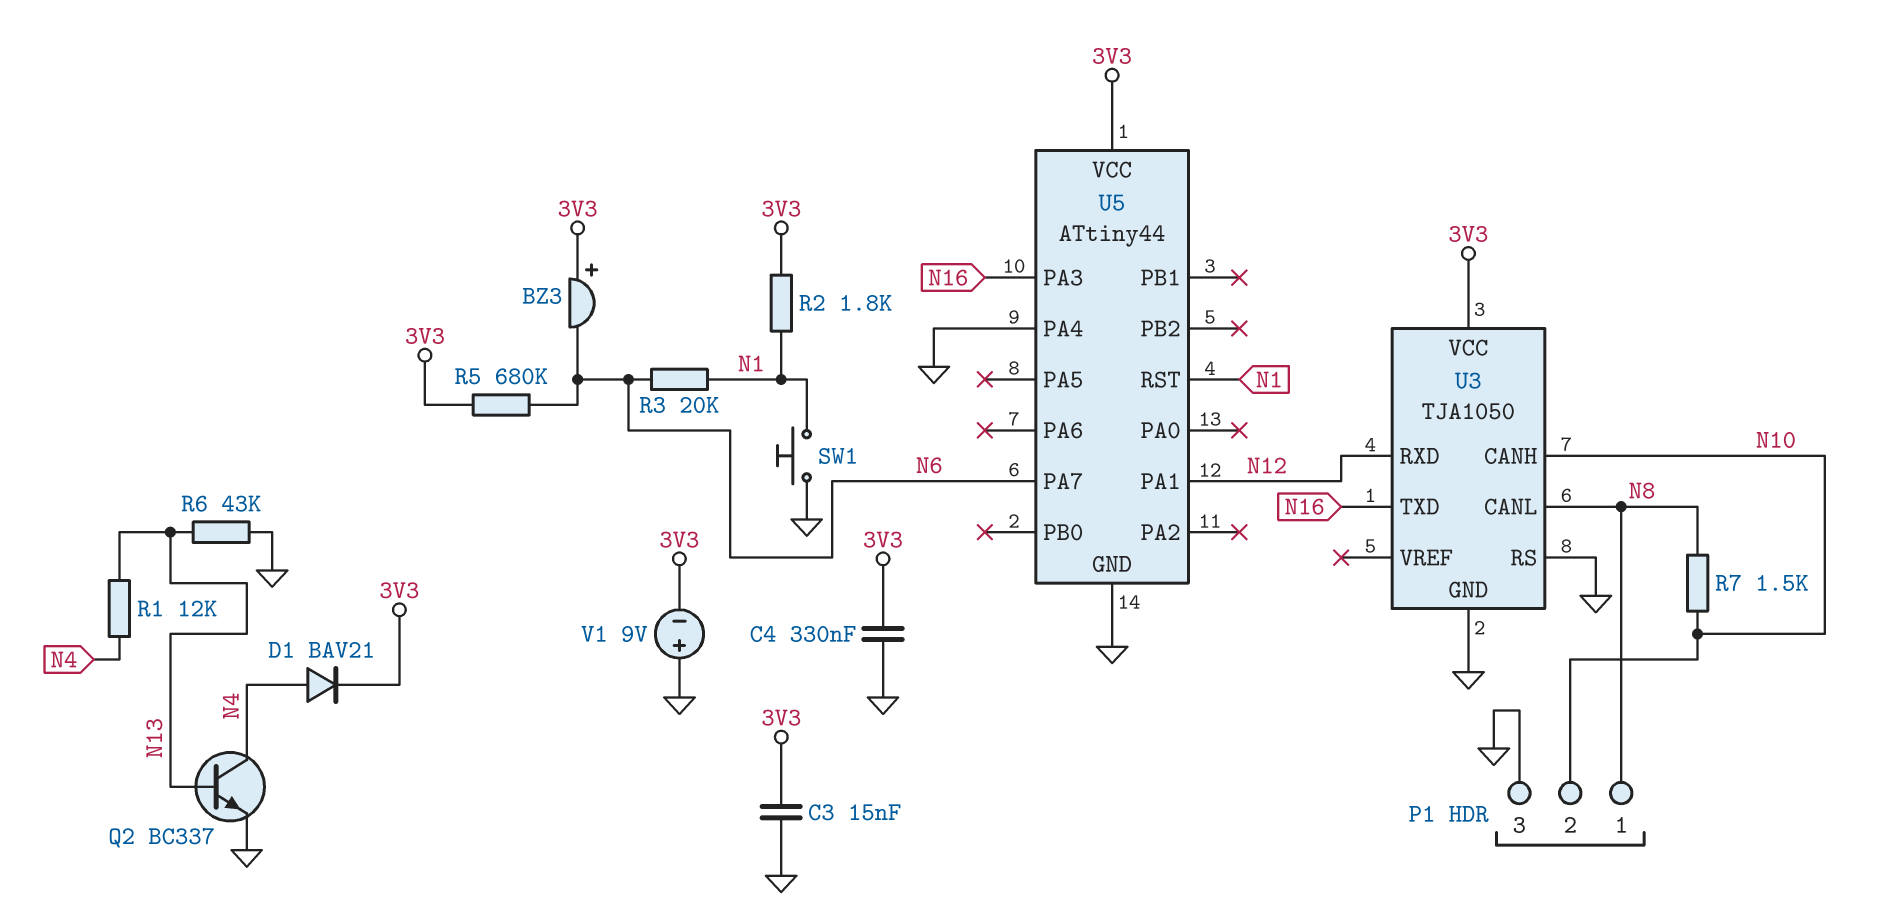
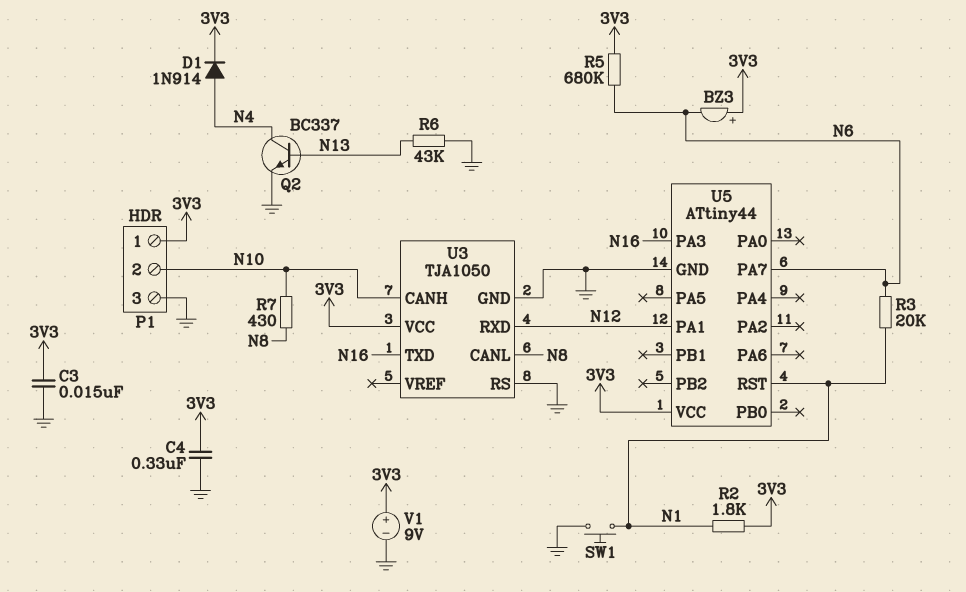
D1: diode BAV21 (A N4, K 3V3) -> diode 1N914 (A N4, K 3V3)
P1 pin 1: N8 -> 3V3
R1: 12k (N4, N13) -> none
R7: 1.5k (N8, N10) -> 430 (N8, N10)
U5 pin PA4: GND -> none
V1: 9V (plus GND, minus 3V3) -> 9V (plus 3V3, minus GND)

